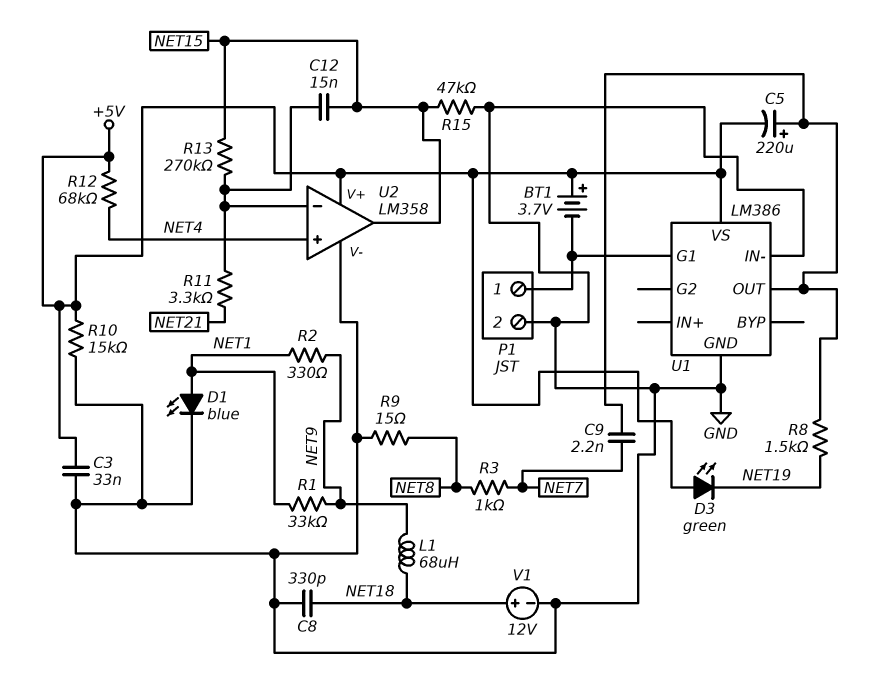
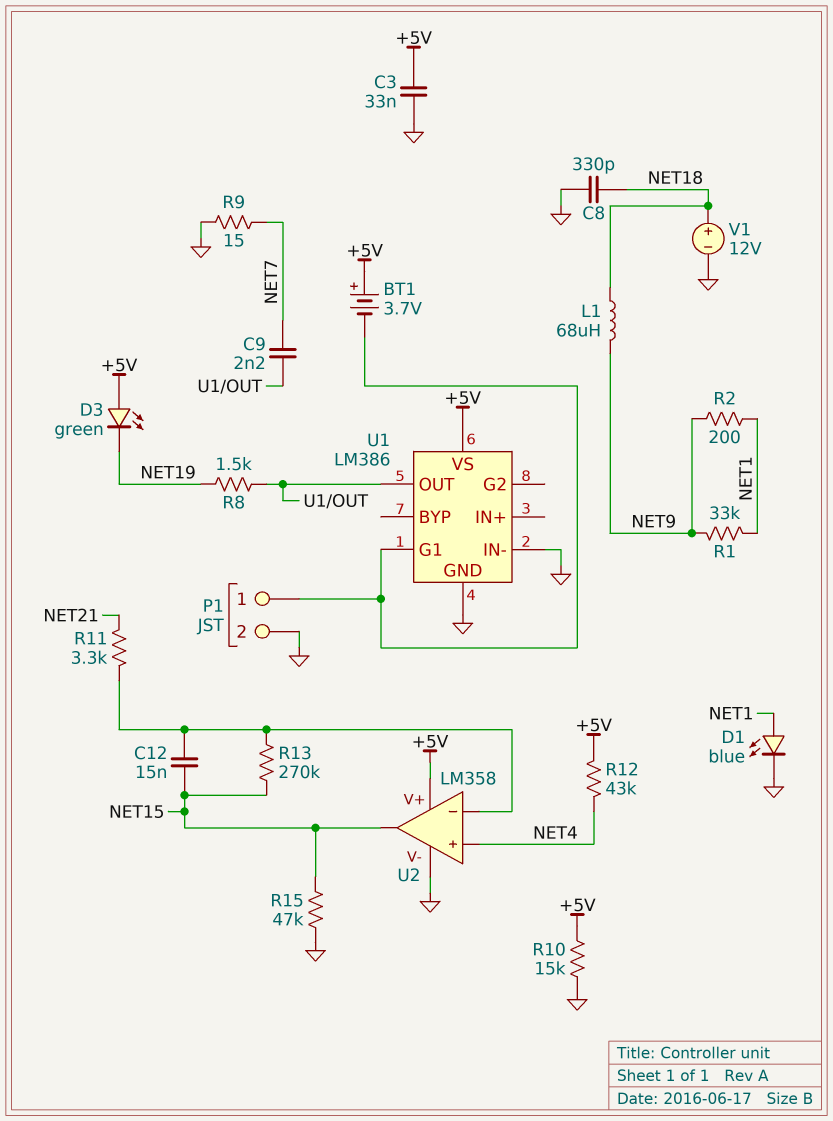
C5: 220uF (plus U1/OUT, minus +5V) -> none
R2: 330 (NET1, NET9) -> 200 (NET1, NET9)
R3: 1k (NET7, NET8) -> none
R9: 15 (GND, NET8) -> 15 (GND, NET7)
R12: 68k (+5V, NET4) -> 43k (+5V, NET4)

